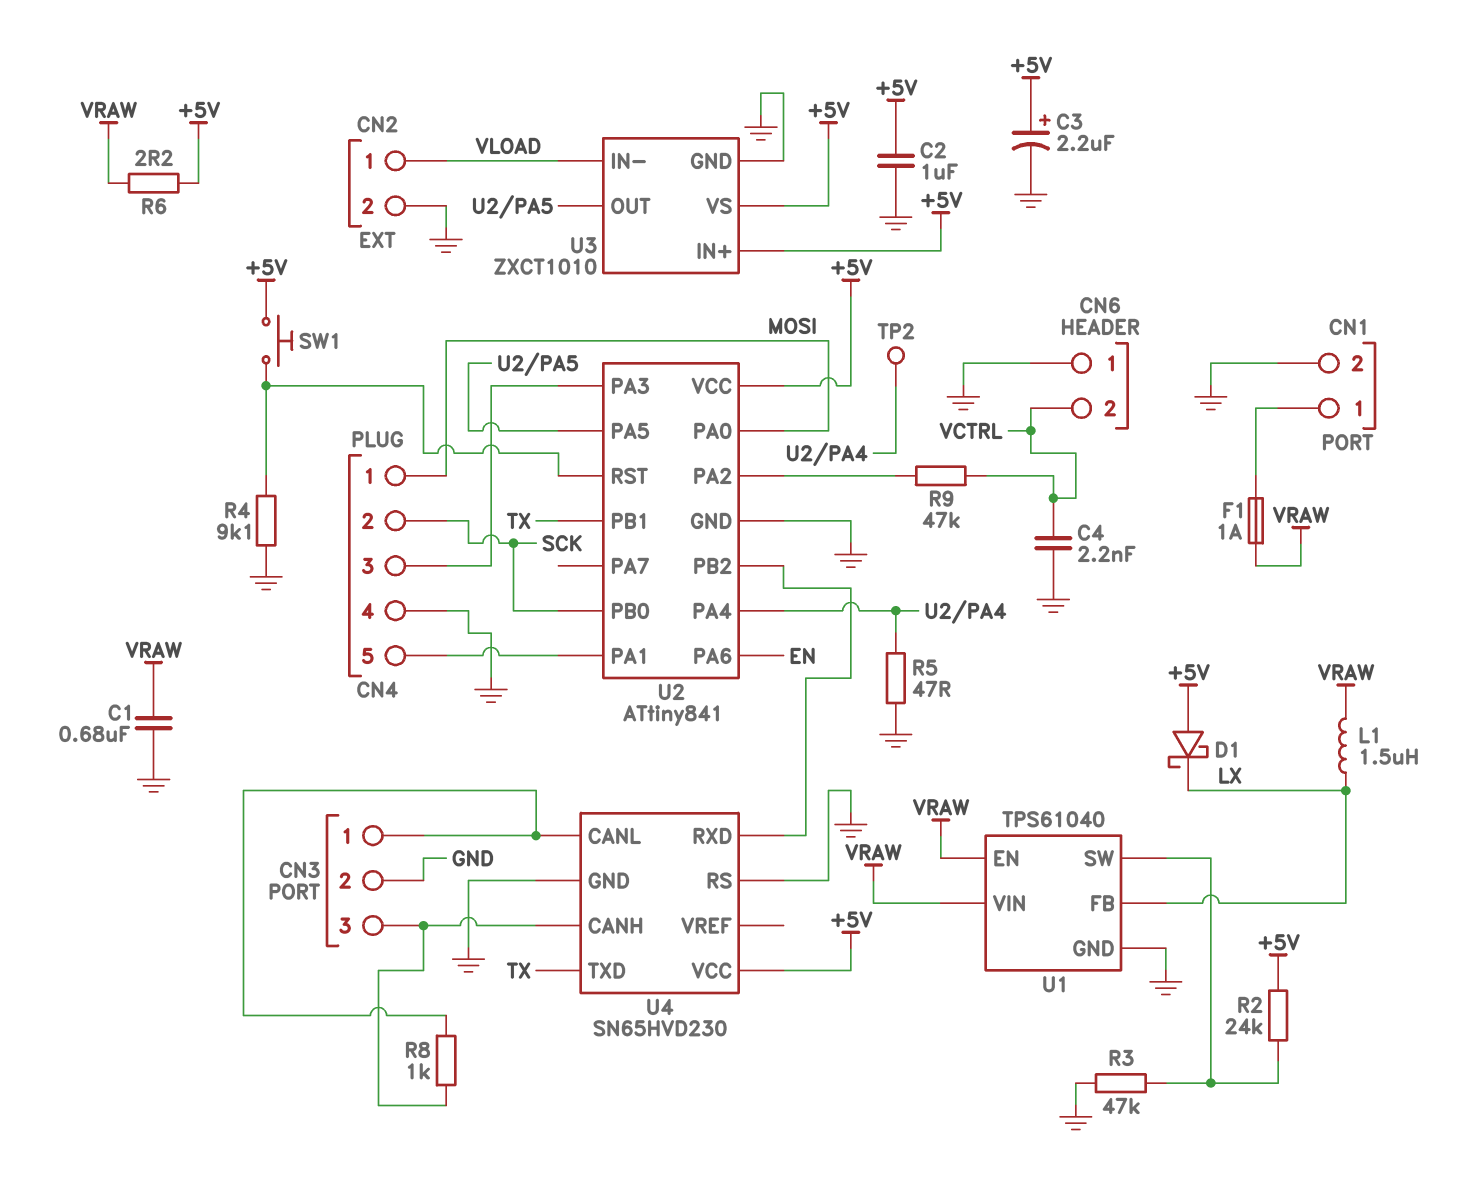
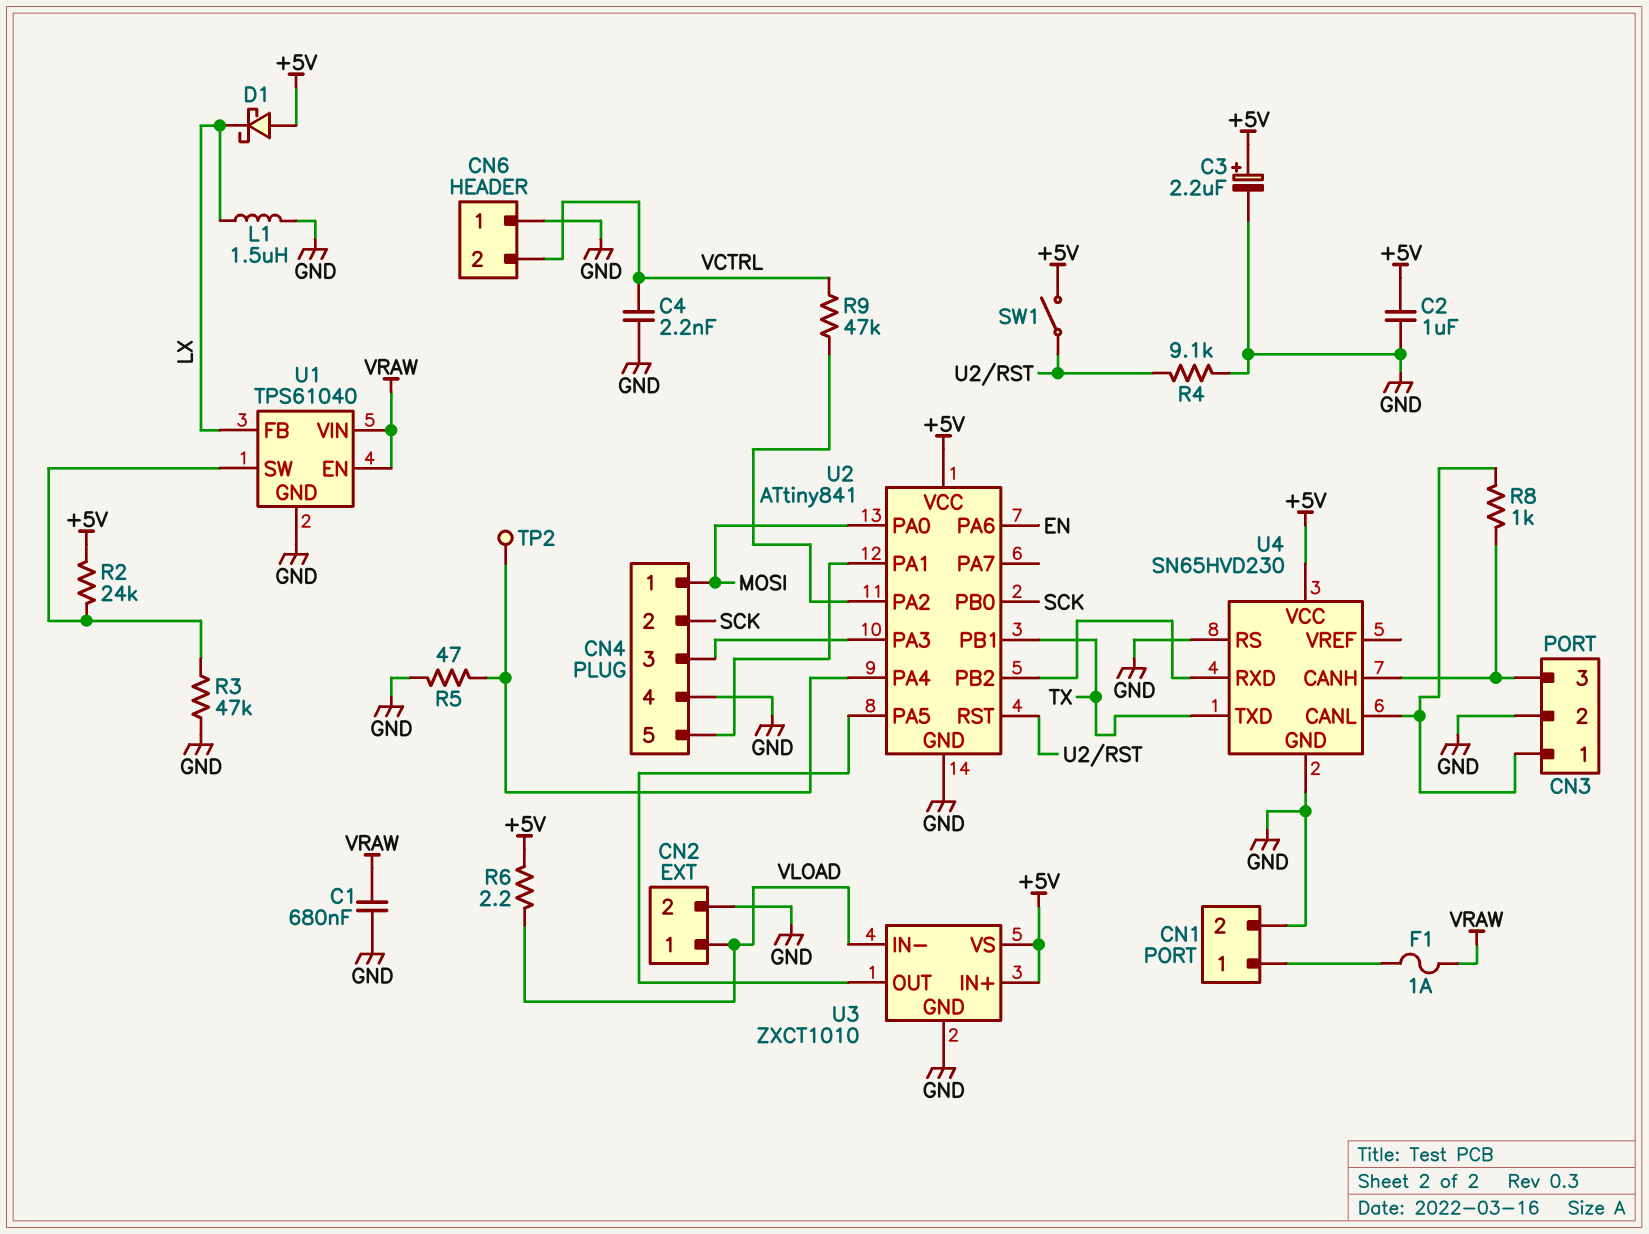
L1: 1.5uH (LX, VRAW) -> 1.5uH (GND, LX)
R6: 2.2 (+5V, VRAW) -> 2.2 (+5V, VLOAD)
SW1: button (+5V, U2/RST) -> switch (+5V, U2/RST)

